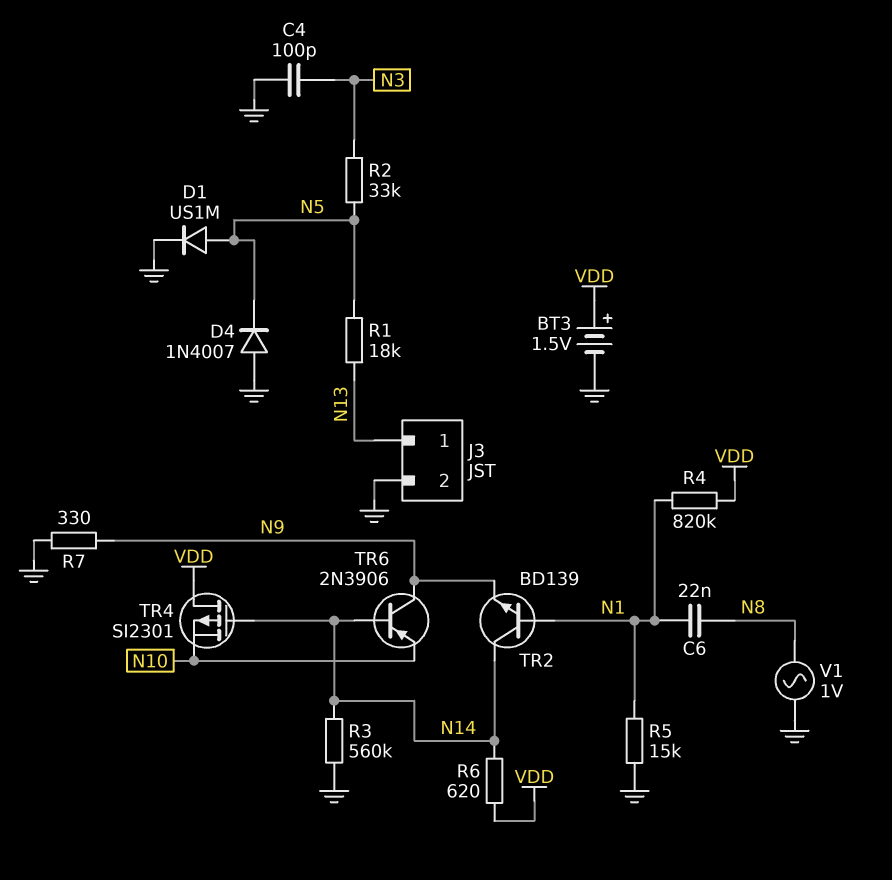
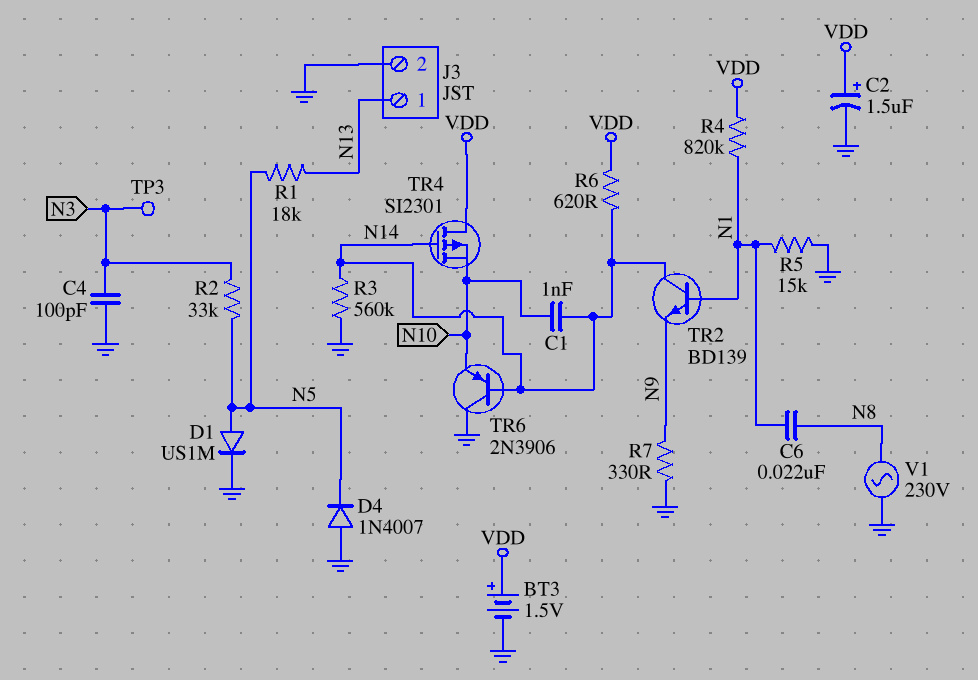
C1: none -> 1nF (N10, N14)
C2: none -> 1.5uF (plus VDD, minus GND)
TP3: none -> test point (N3)
TR6: PNP 2N3906 (B N14, C N9, E N10) -> PNP 2N3906 (B N14, C GND, E N10)
V1: AC 1V (GND, N8) -> AC 230V (GND, N8)

